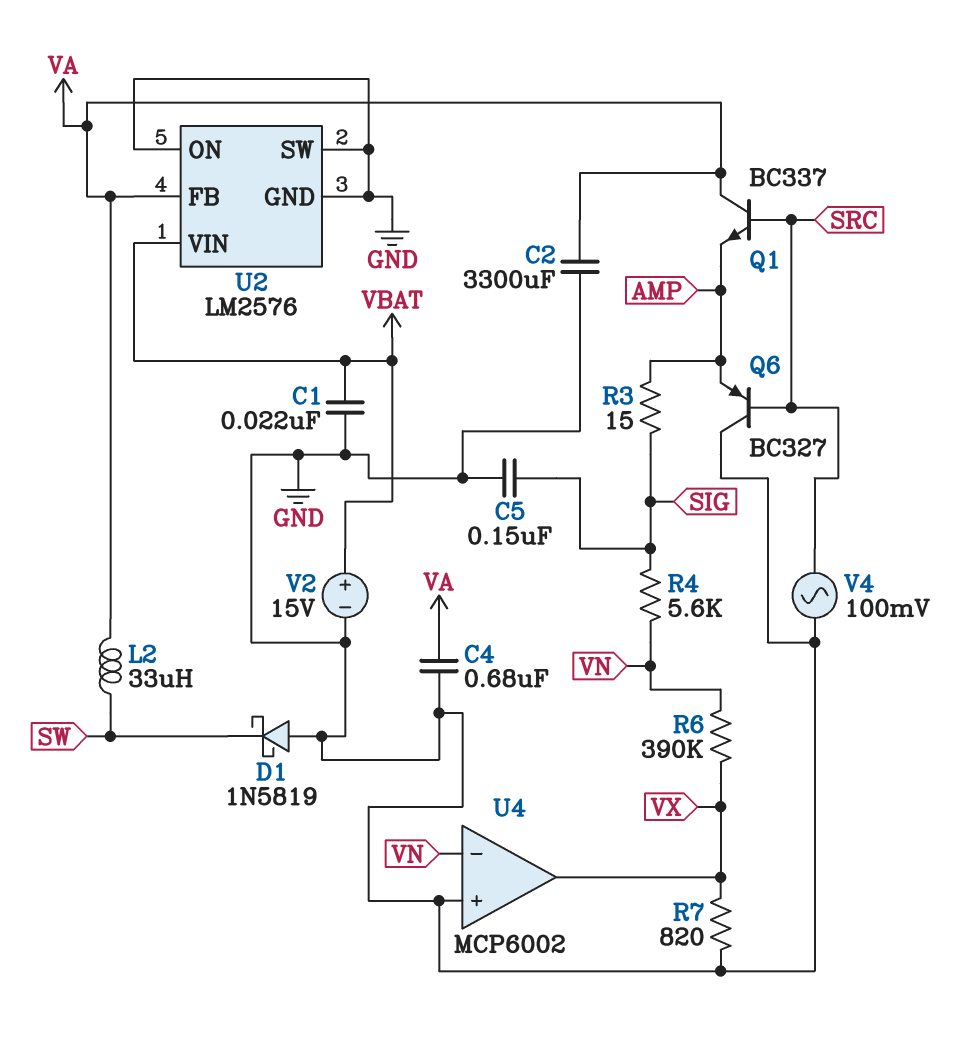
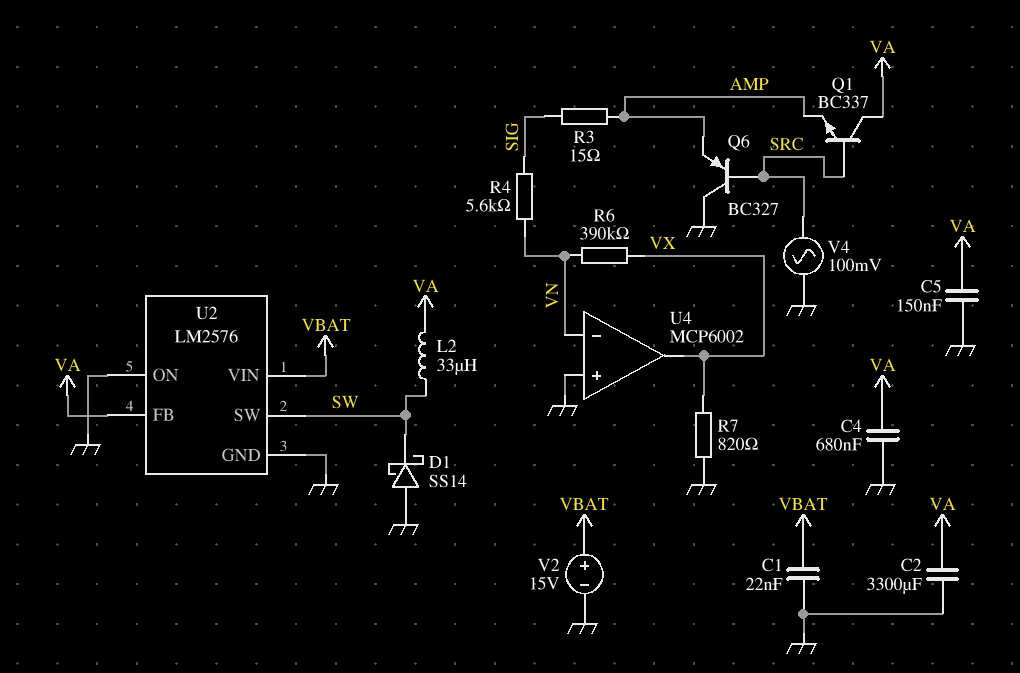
C5: 150nF (GND, SIG) -> 150nF (GND, VA)
D1: schottky 1N5819 (A GND, K SW) -> schottky SS14 (A GND, K SW)
U2 pin SW: GND -> SW

